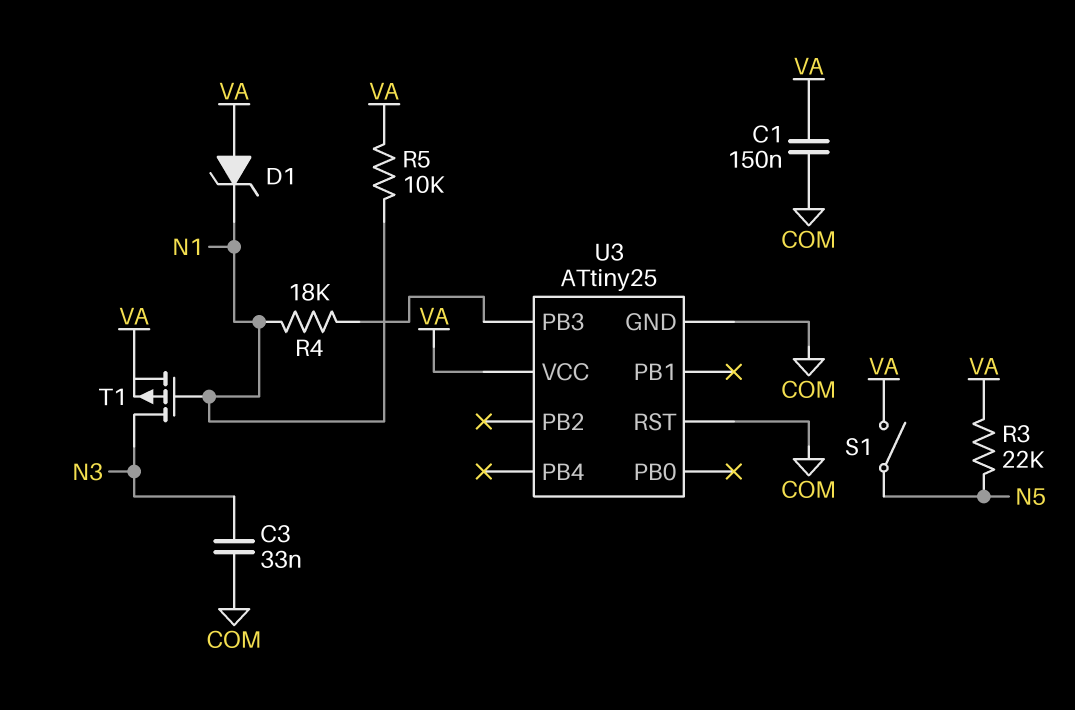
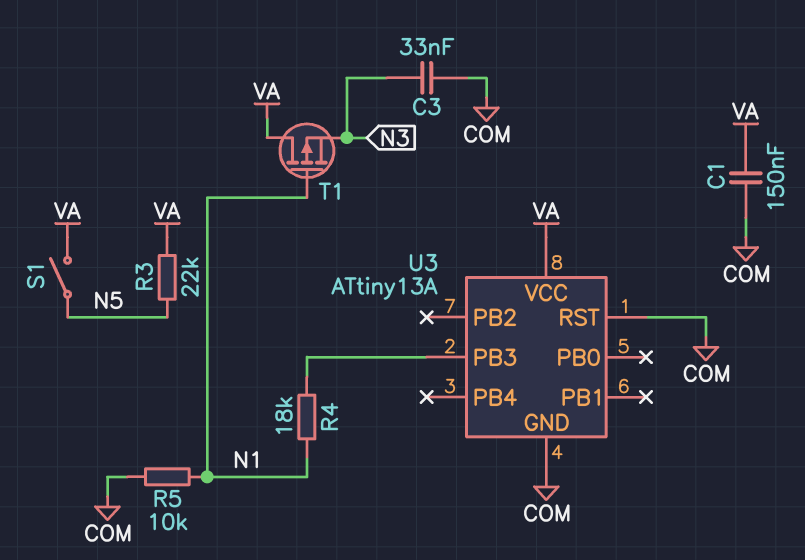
D1: zener (A VA, K N1) -> none
R5: 10k (N1, VA) -> 10k (COM, N1)
T1: PMOS (G N1, D N3, S VA) -> PMOS (G N1, D VA, S N3)
U3: ATtiny25 -> ATtiny13A

